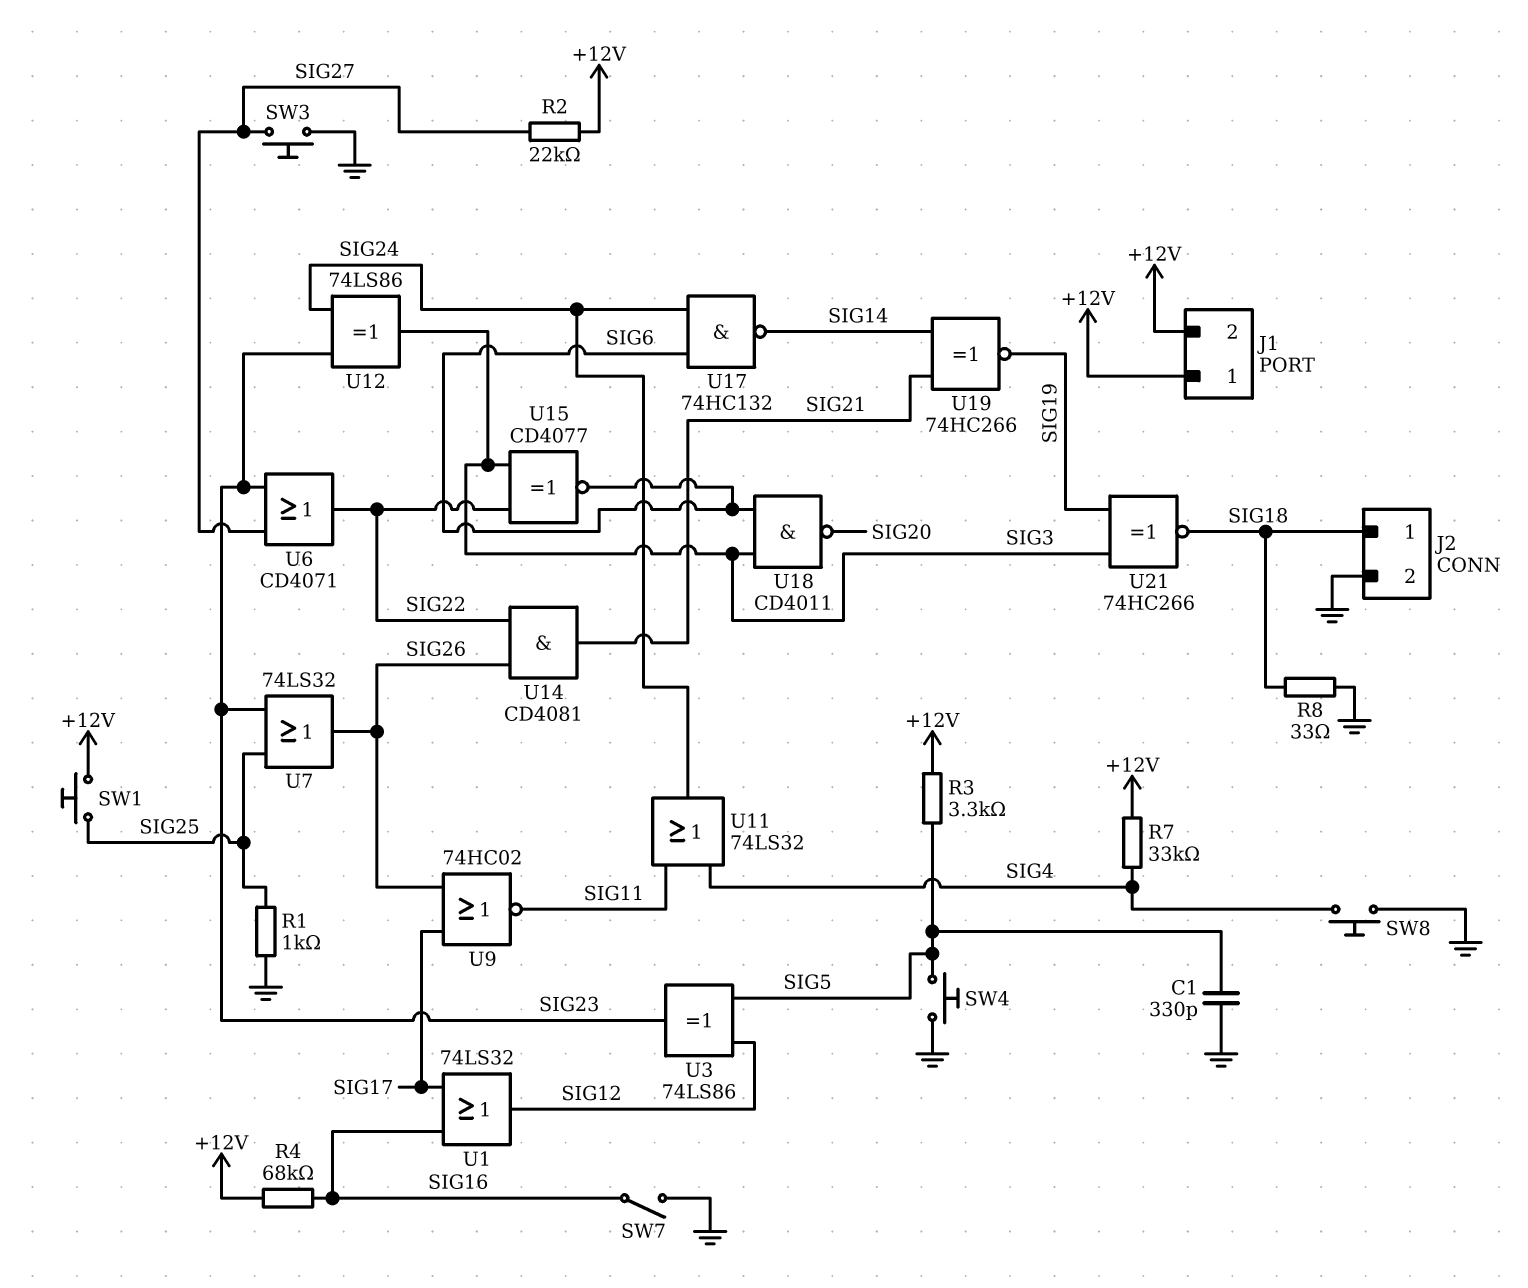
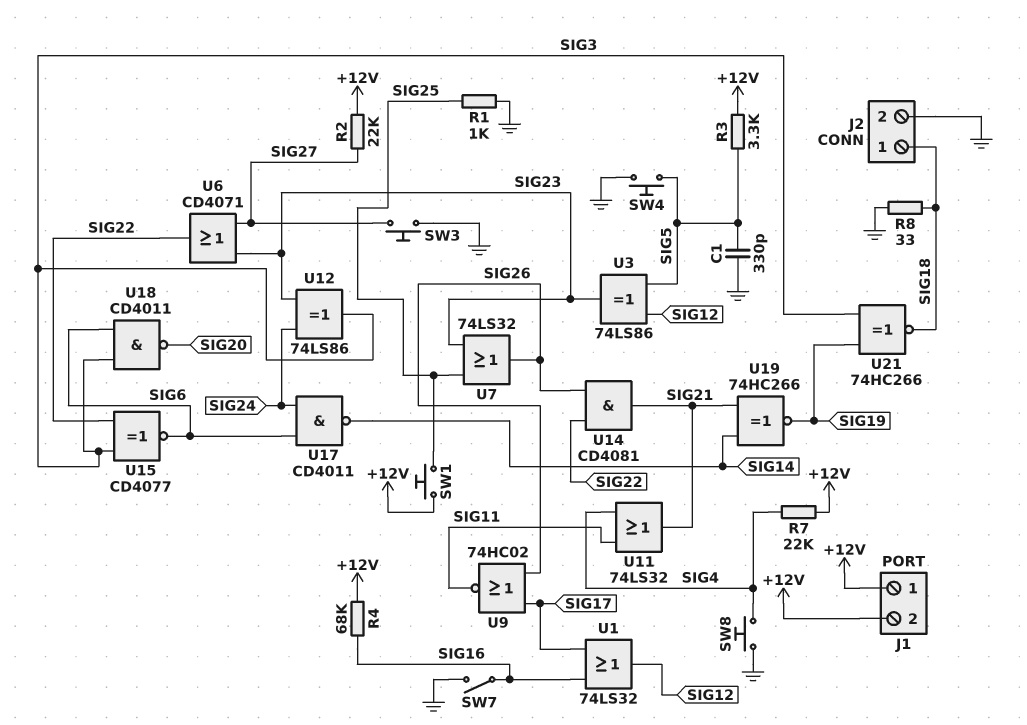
R7: 33k (+12V, SIG4) -> 22k (+12V, SIG4)
U11: OR 74LS32 (in SIG4, in SIG11, out SIG24) -> OR 74LS32 (in SIG4, in SIG11, out SIG21)
U17: NAND 74HC132 (in SIG6, in SIG24, out SIG14) -> NAND CD4011 (in SIG6, in SIG24, out SIG14)

